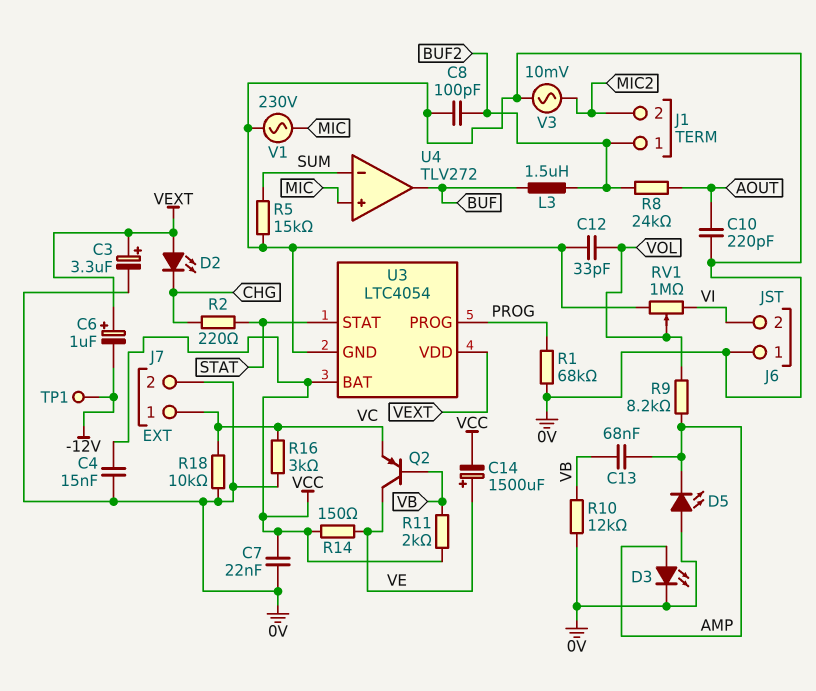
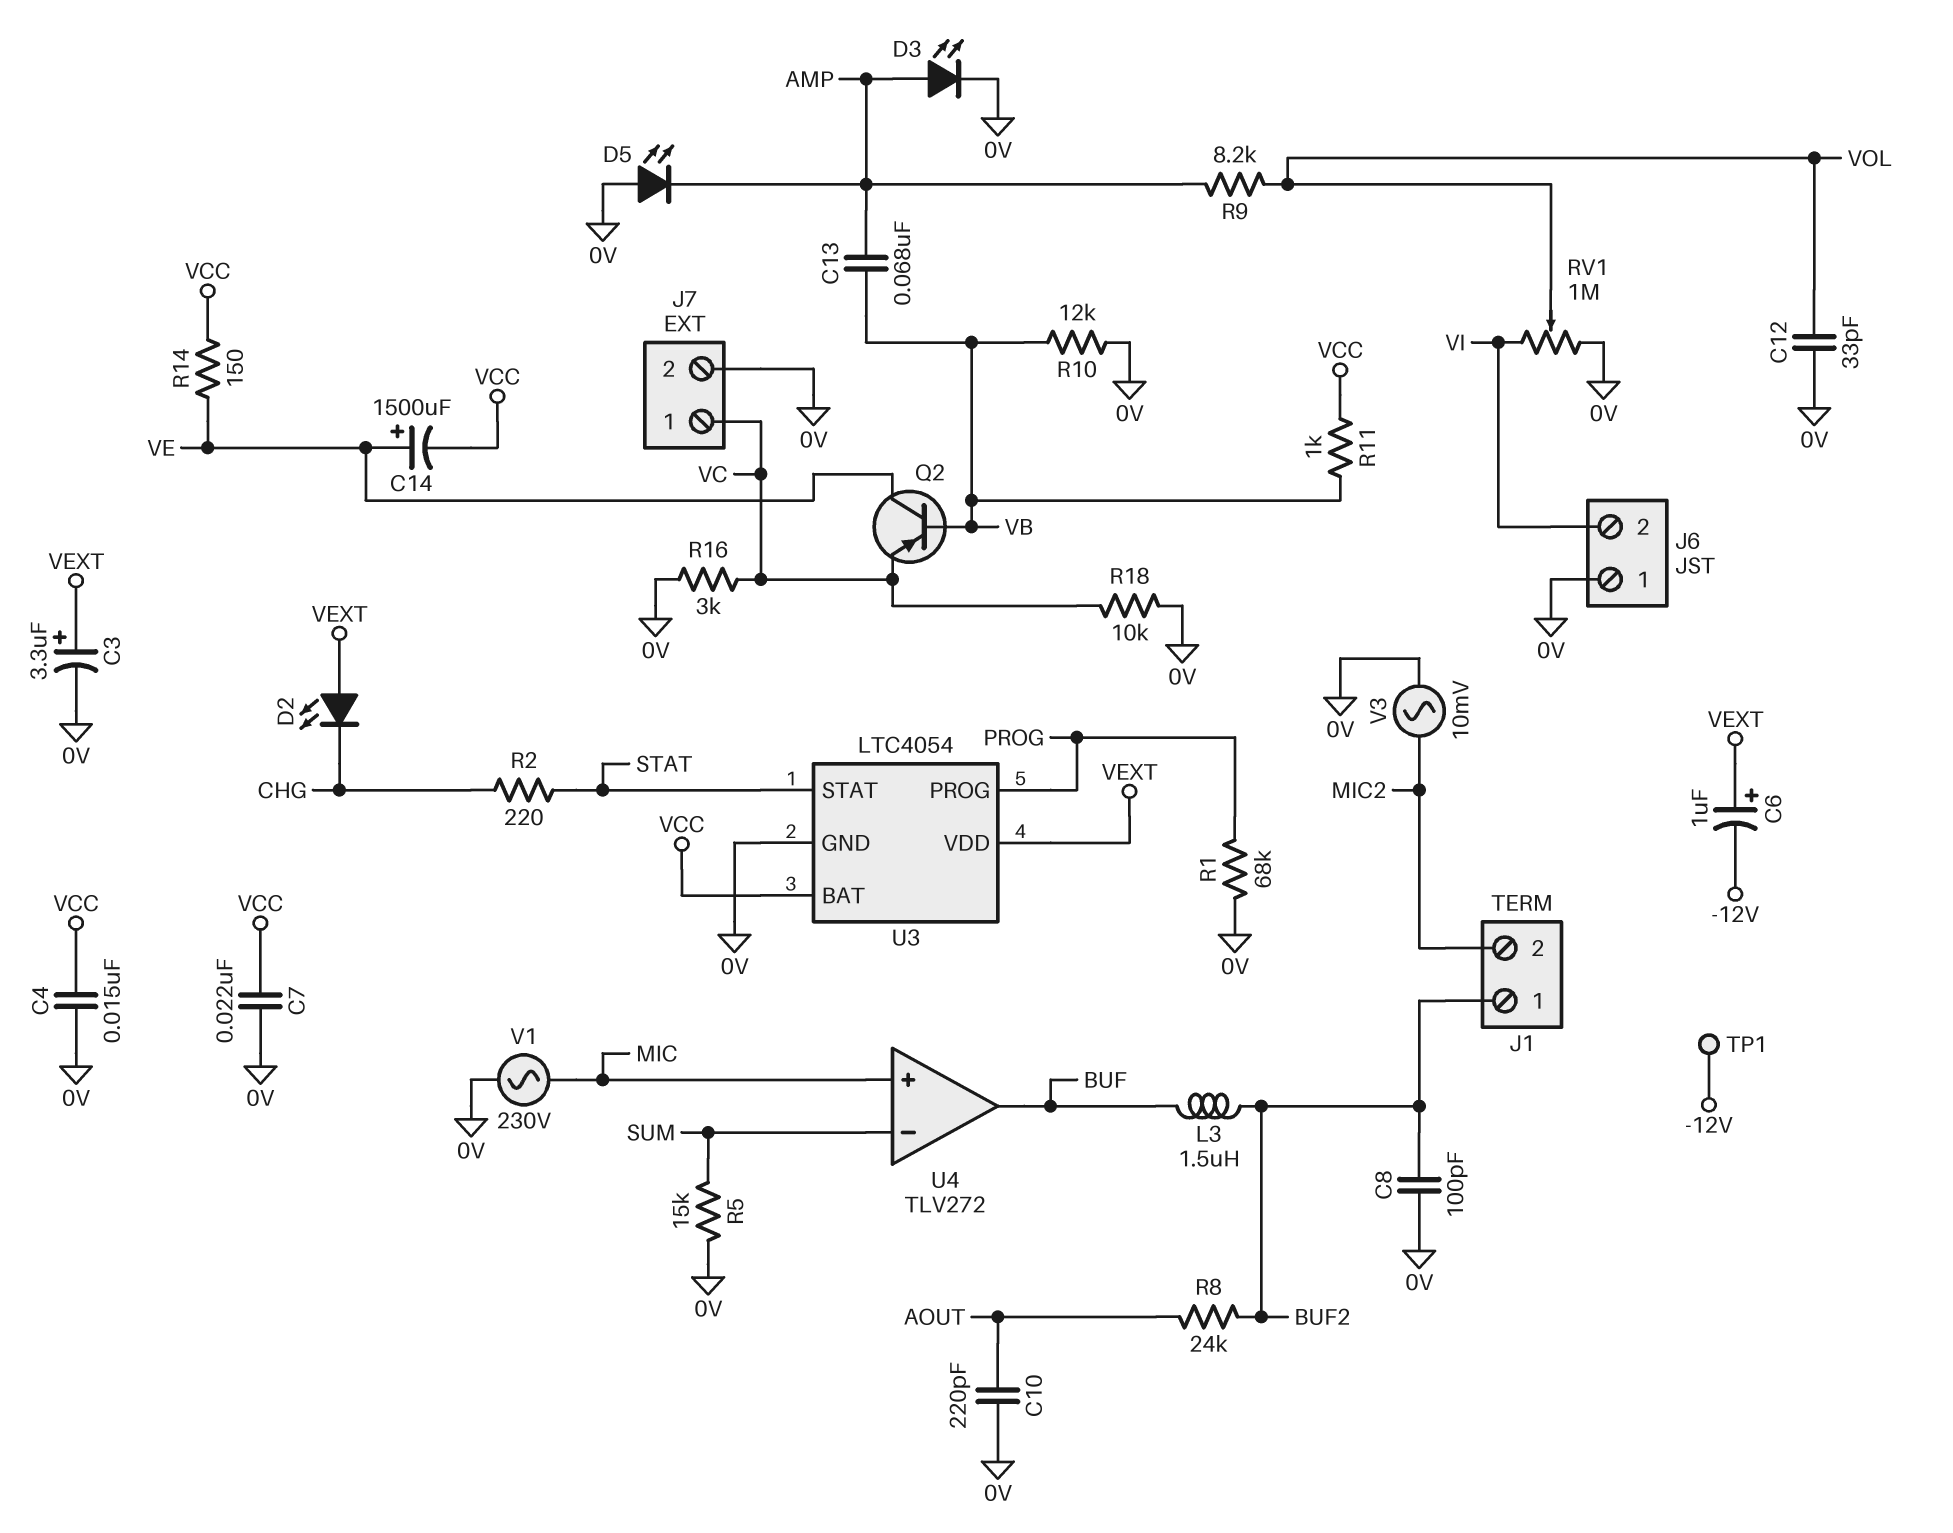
R11: 2k (VB, VCC) -> 1k (VB, VCC)

